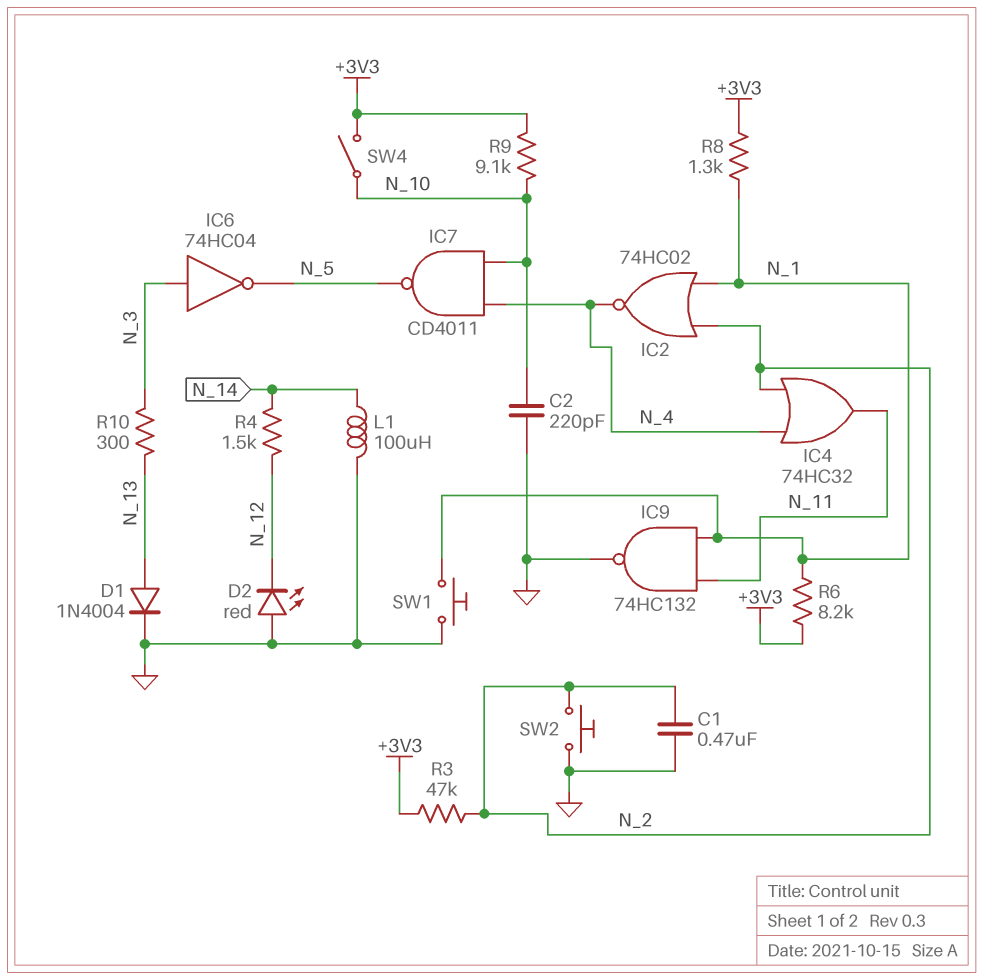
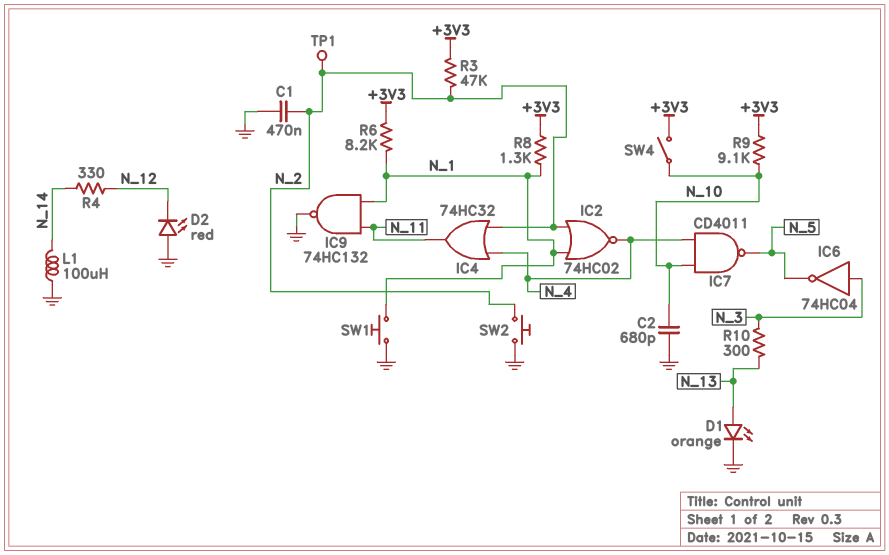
C2: 220pF (GND, N_10) -> 680pF (GND, N_10)
D1: diode 1N4004 (A N_13, K GND) -> LED orange (A N_13, K GND)
R4: 1.5k (N_12, N_14) -> 330 (N_12, N_14)
TP1: none -> test point (N_2)

